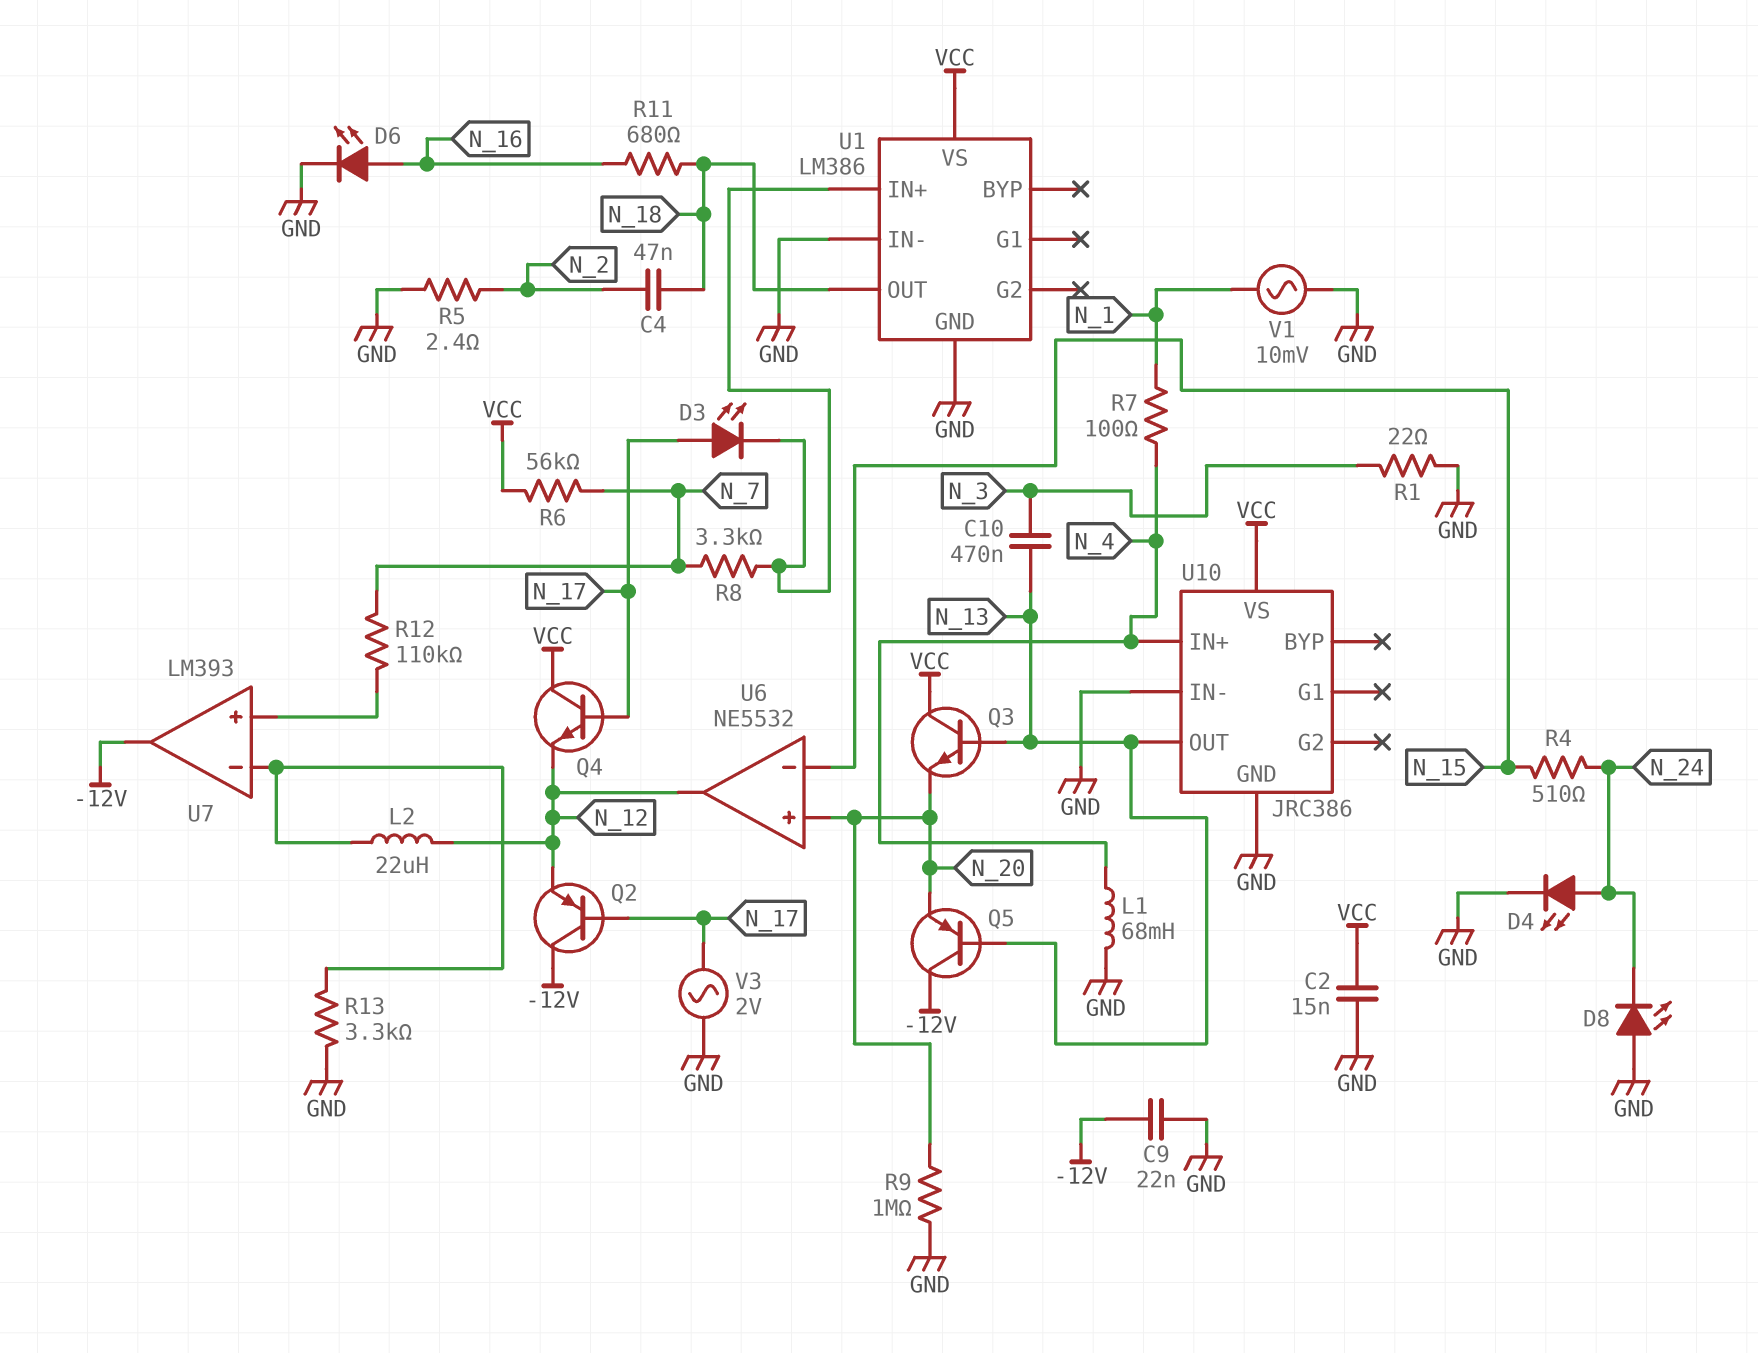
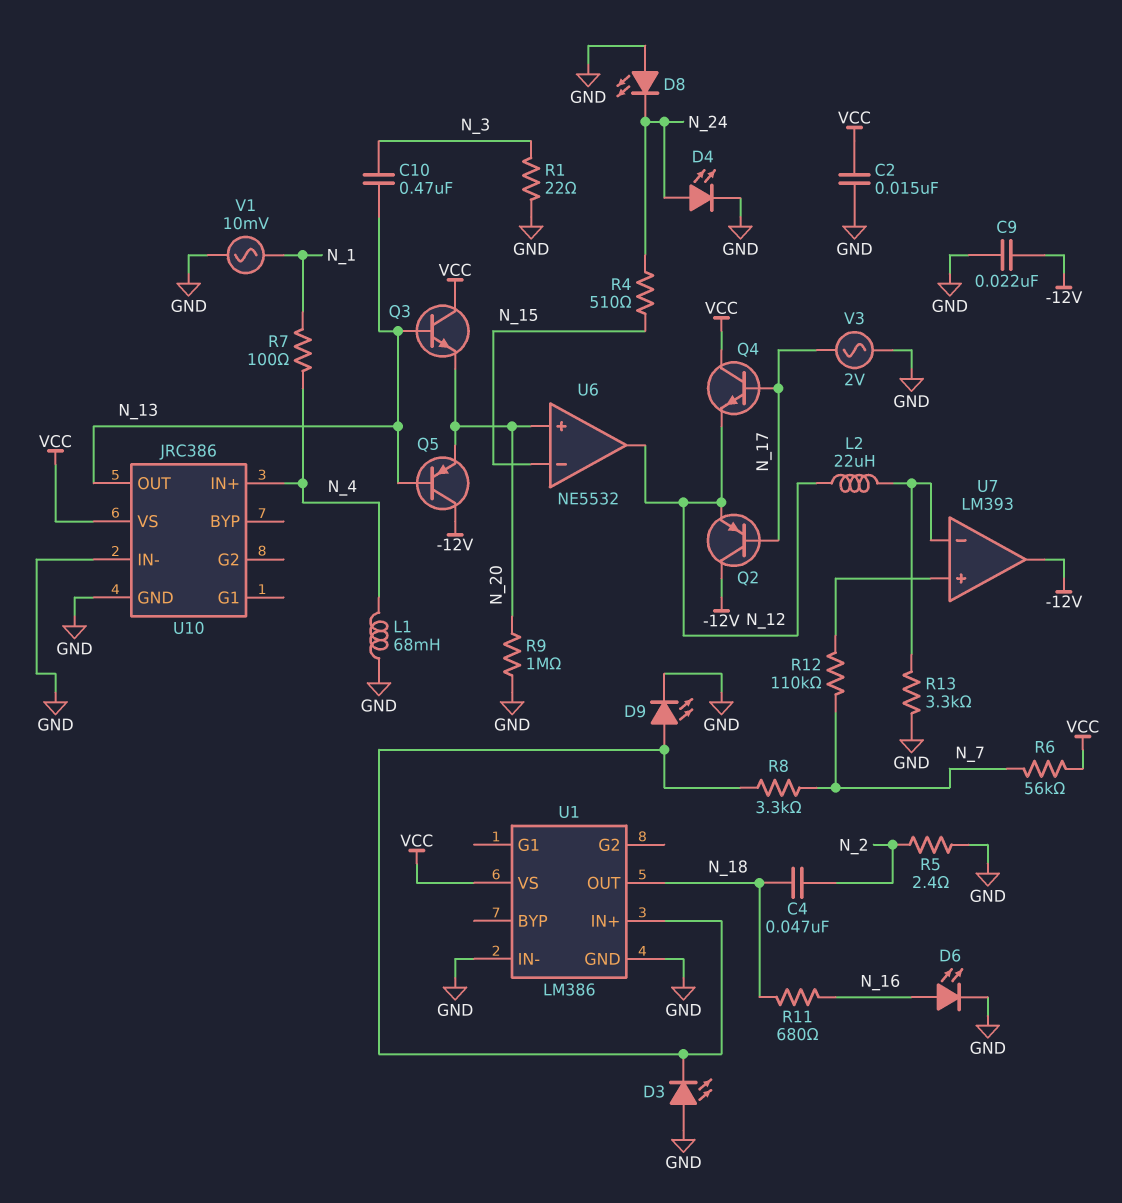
D3: LED (A N_17, K U1/IN+) -> LED (A GND, K U1/IN+)
D9: none -> LED (A U1/IN+, K GND)

